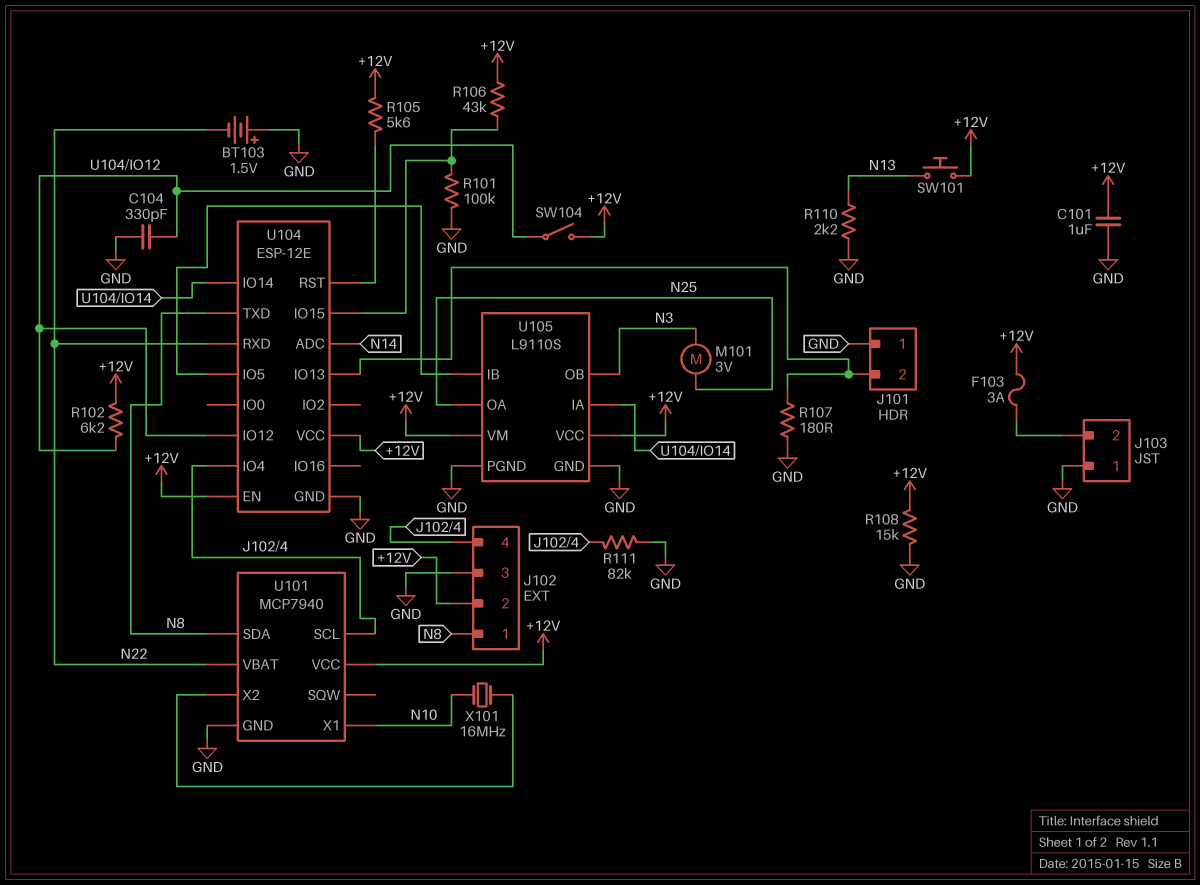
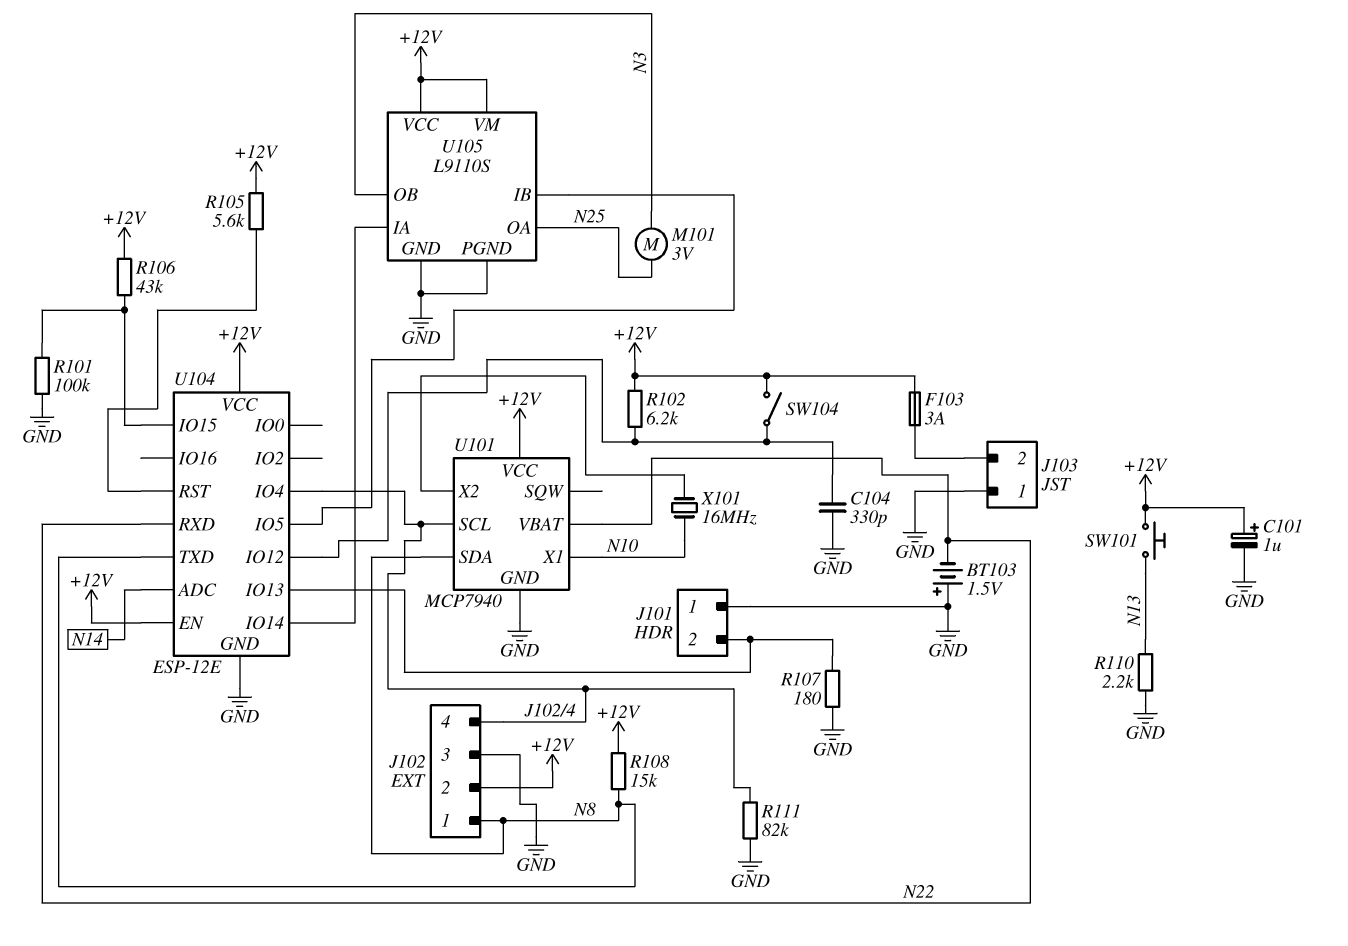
C101: 1uF (+12V, GND) -> 1uF (plus +12V, minus GND)
R108: 15k (+12V, GND) -> 15k (+12V, N8)

